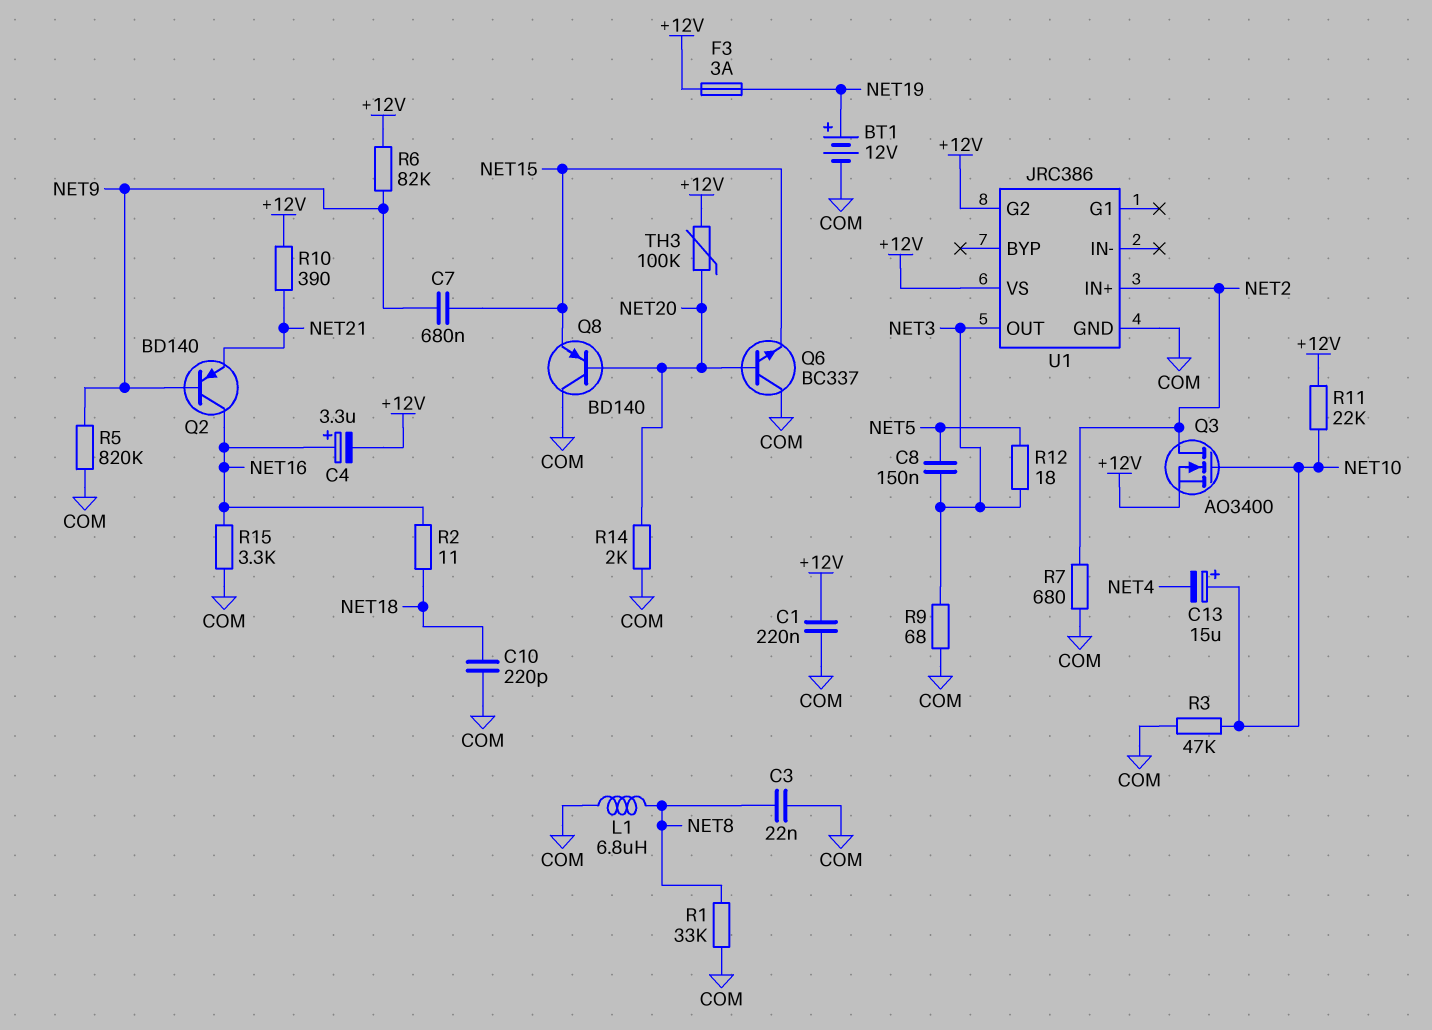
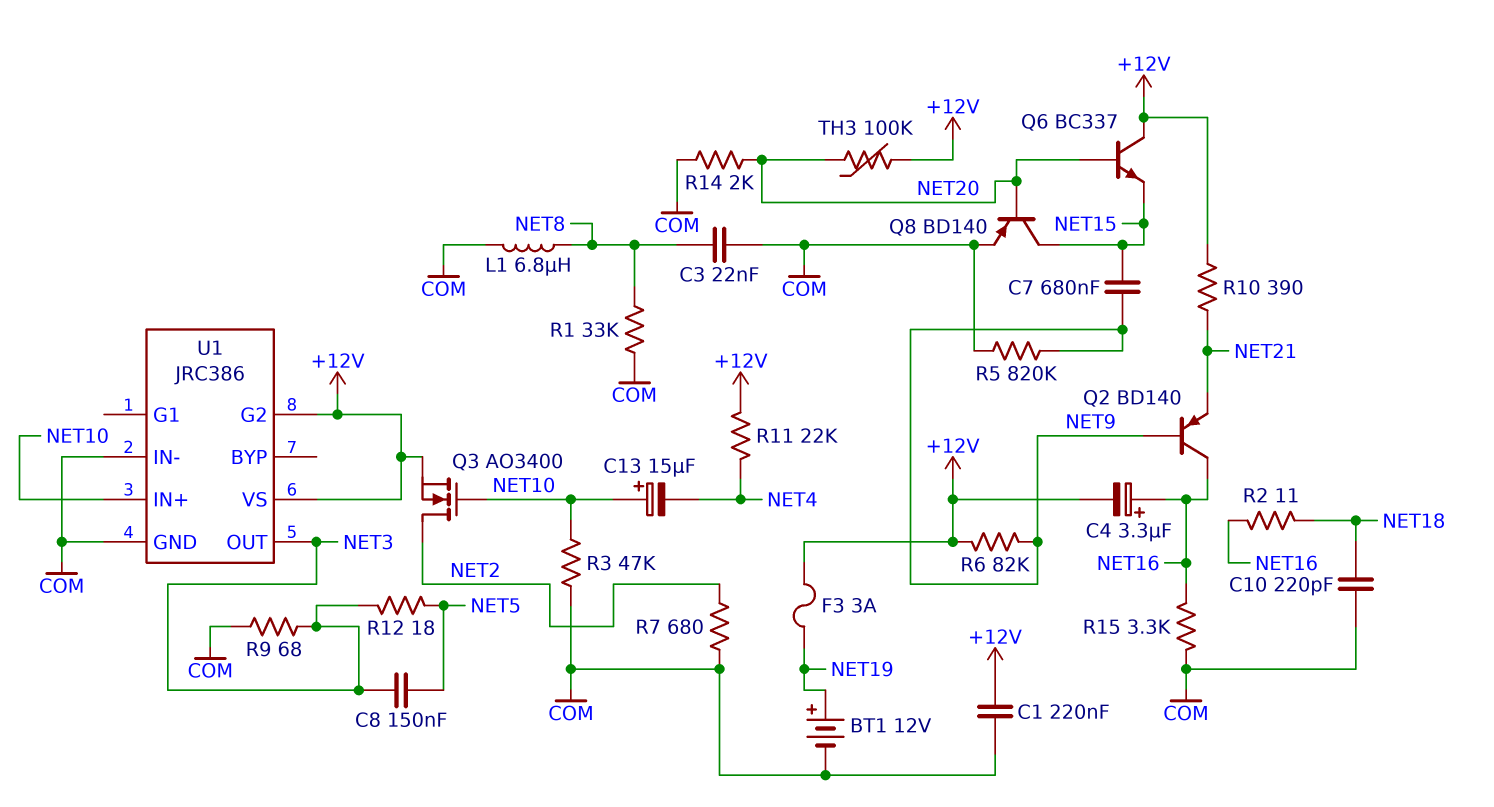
Q6: NPN BC337 (B NET20, C COM, E NET15) -> NPN BC337 (B NET20, C +12V, E NET15)
Q8: PNP BD140 (B NET20, C COM, E NET15) -> PNP BD140 (B NET20, C NET15, E COM)
R11: 22k (+12V, NET10) -> 22k (+12V, NET4)
U1 pin IN+: NET2 -> NET10
U1 pin IN-: none -> COM

